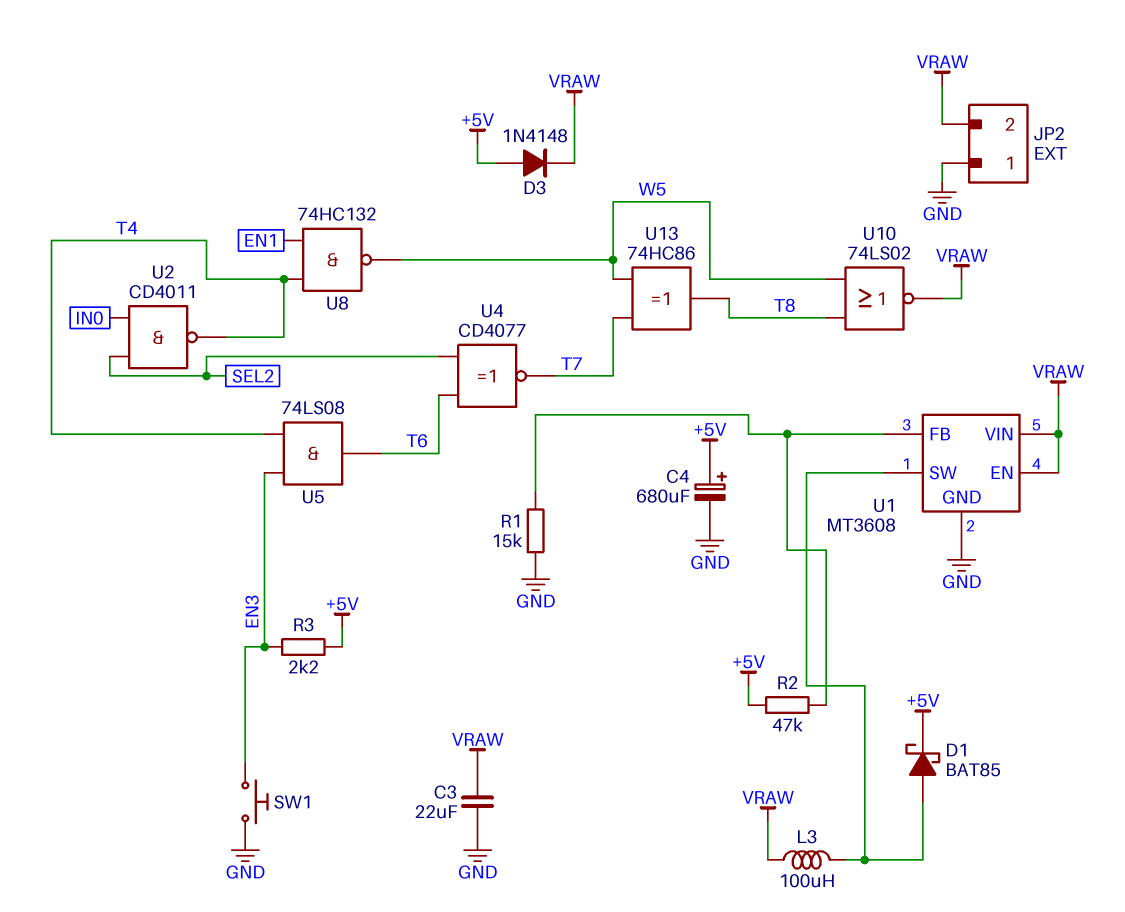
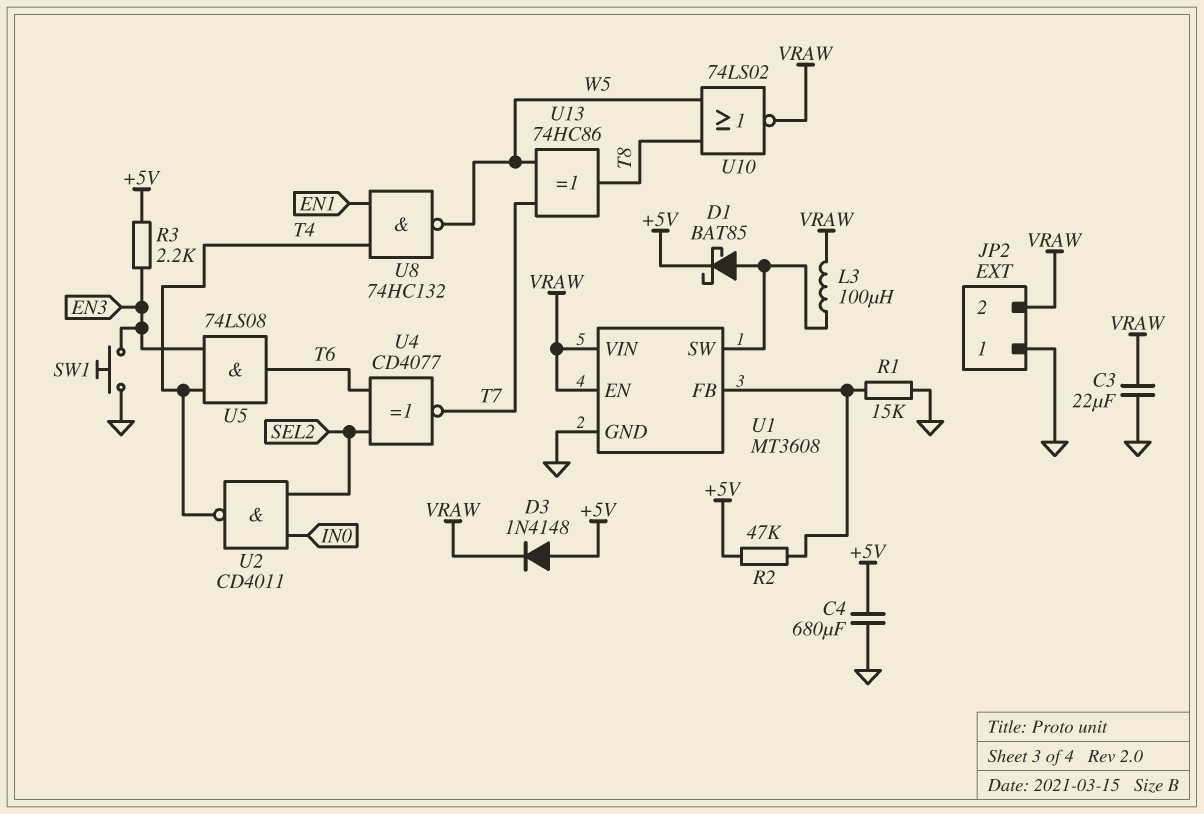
C4: 680uF (plus +5V, minus GND) -> 680uF (+5V, GND)

